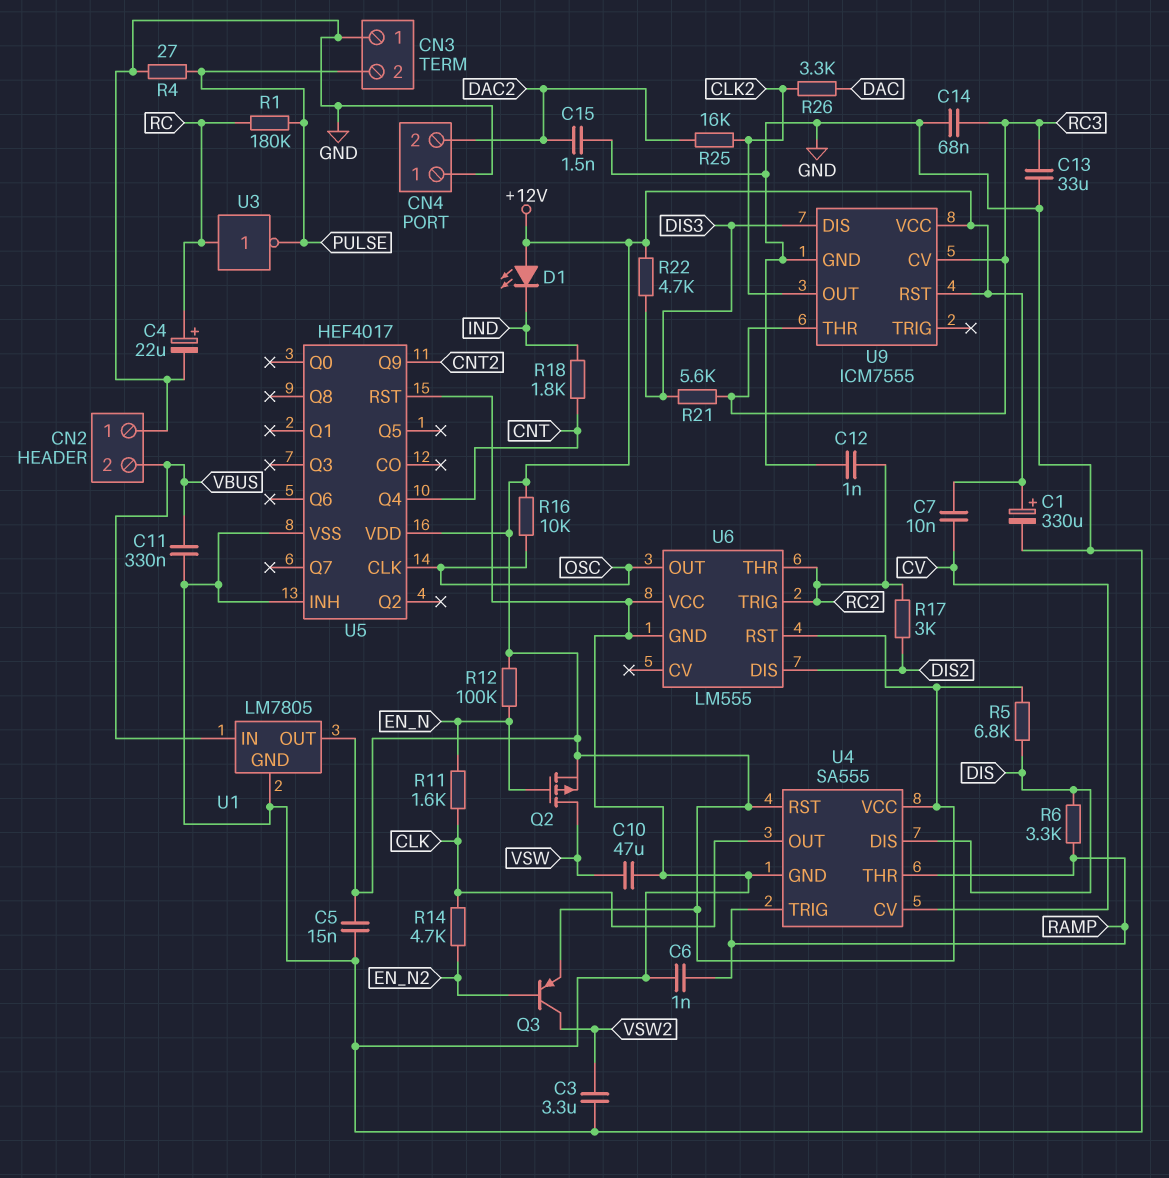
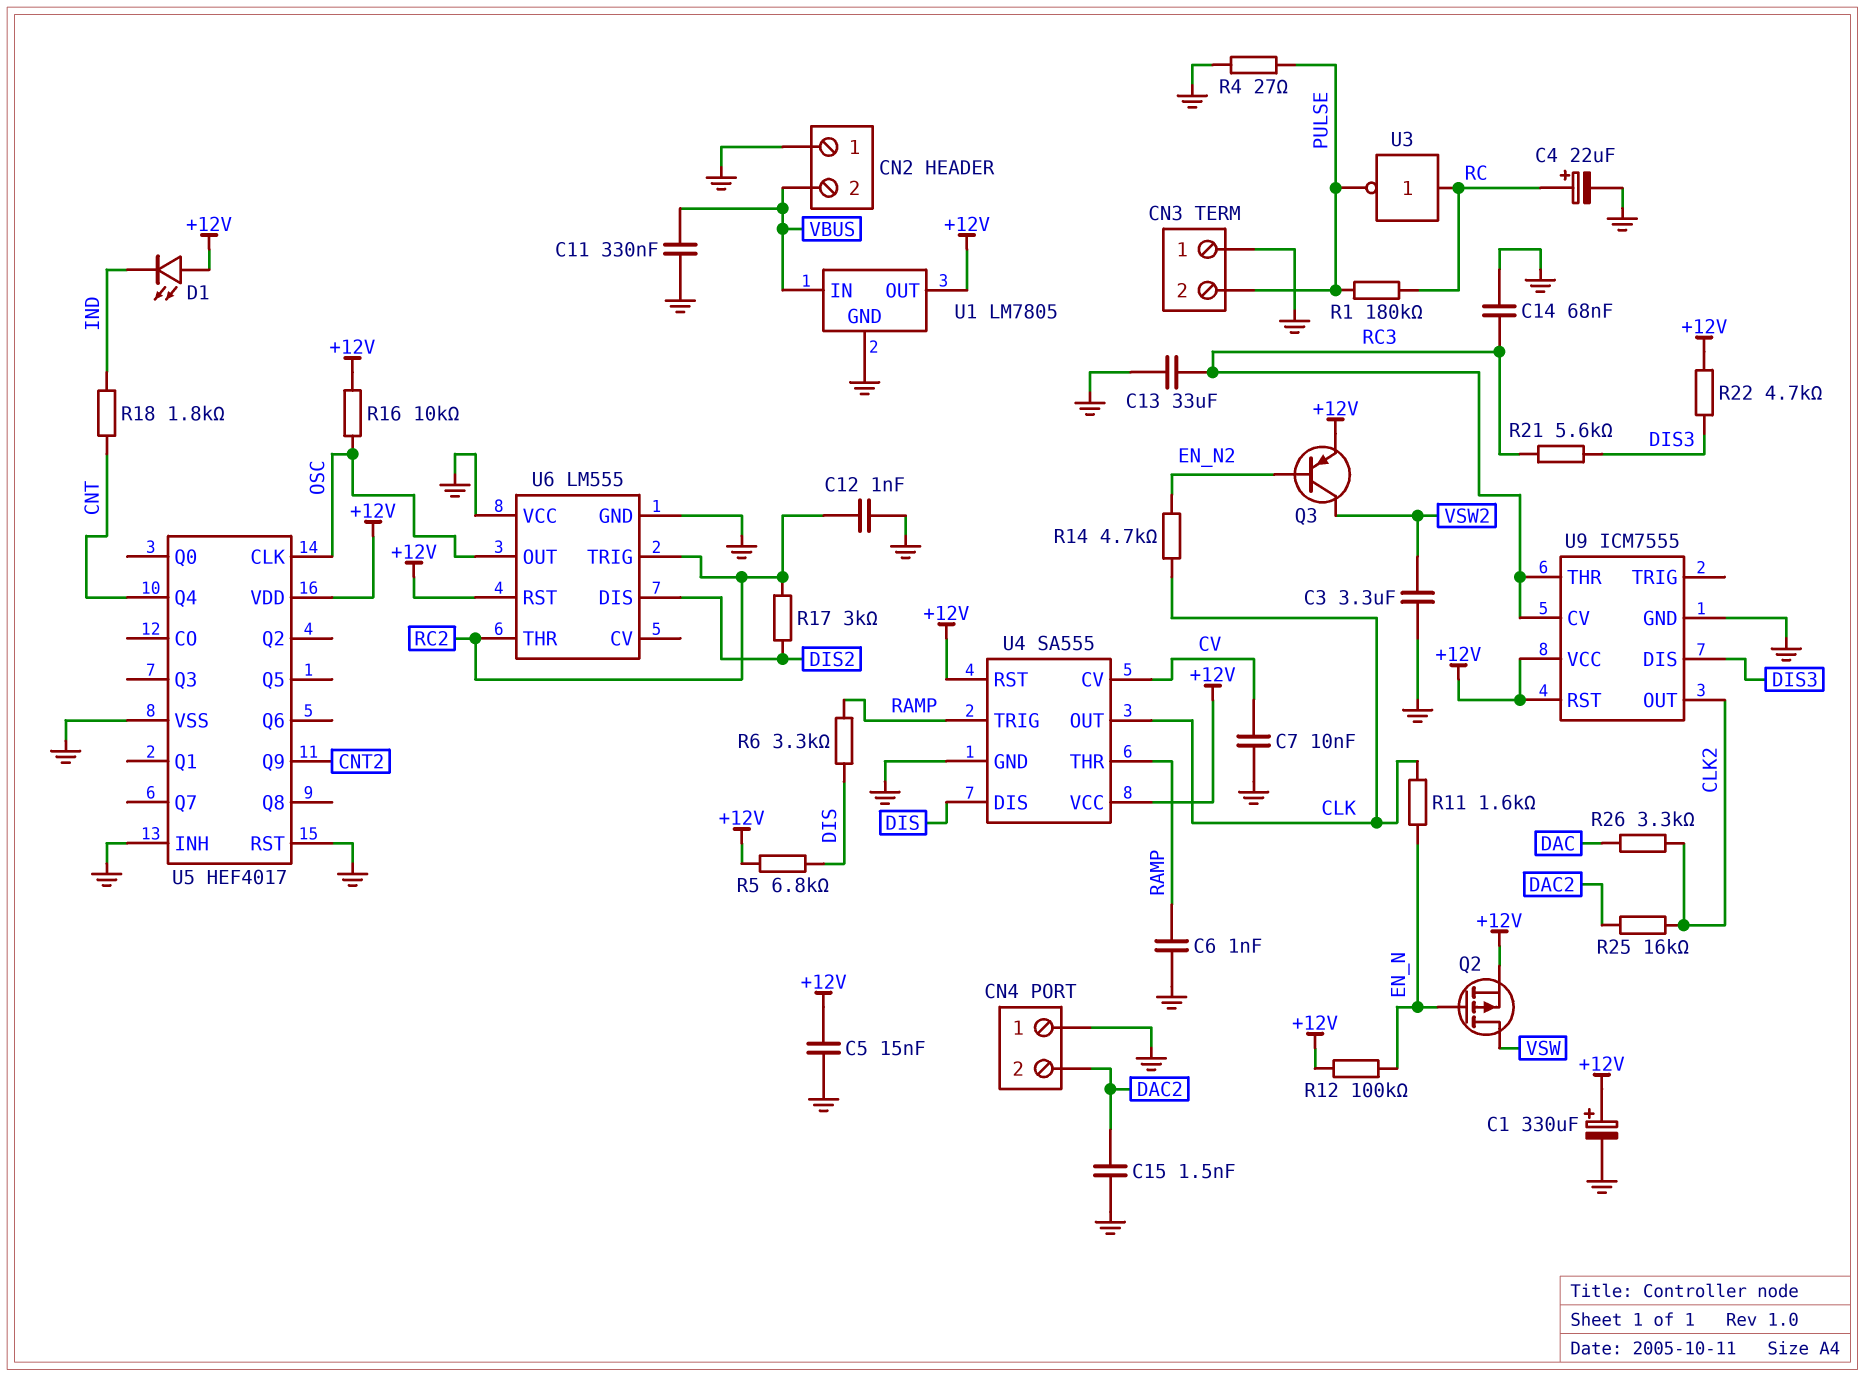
C7: 10nF (+12V, CV) -> 10nF (CV, GND)
C10: 47uF (GND, VSW) -> none

